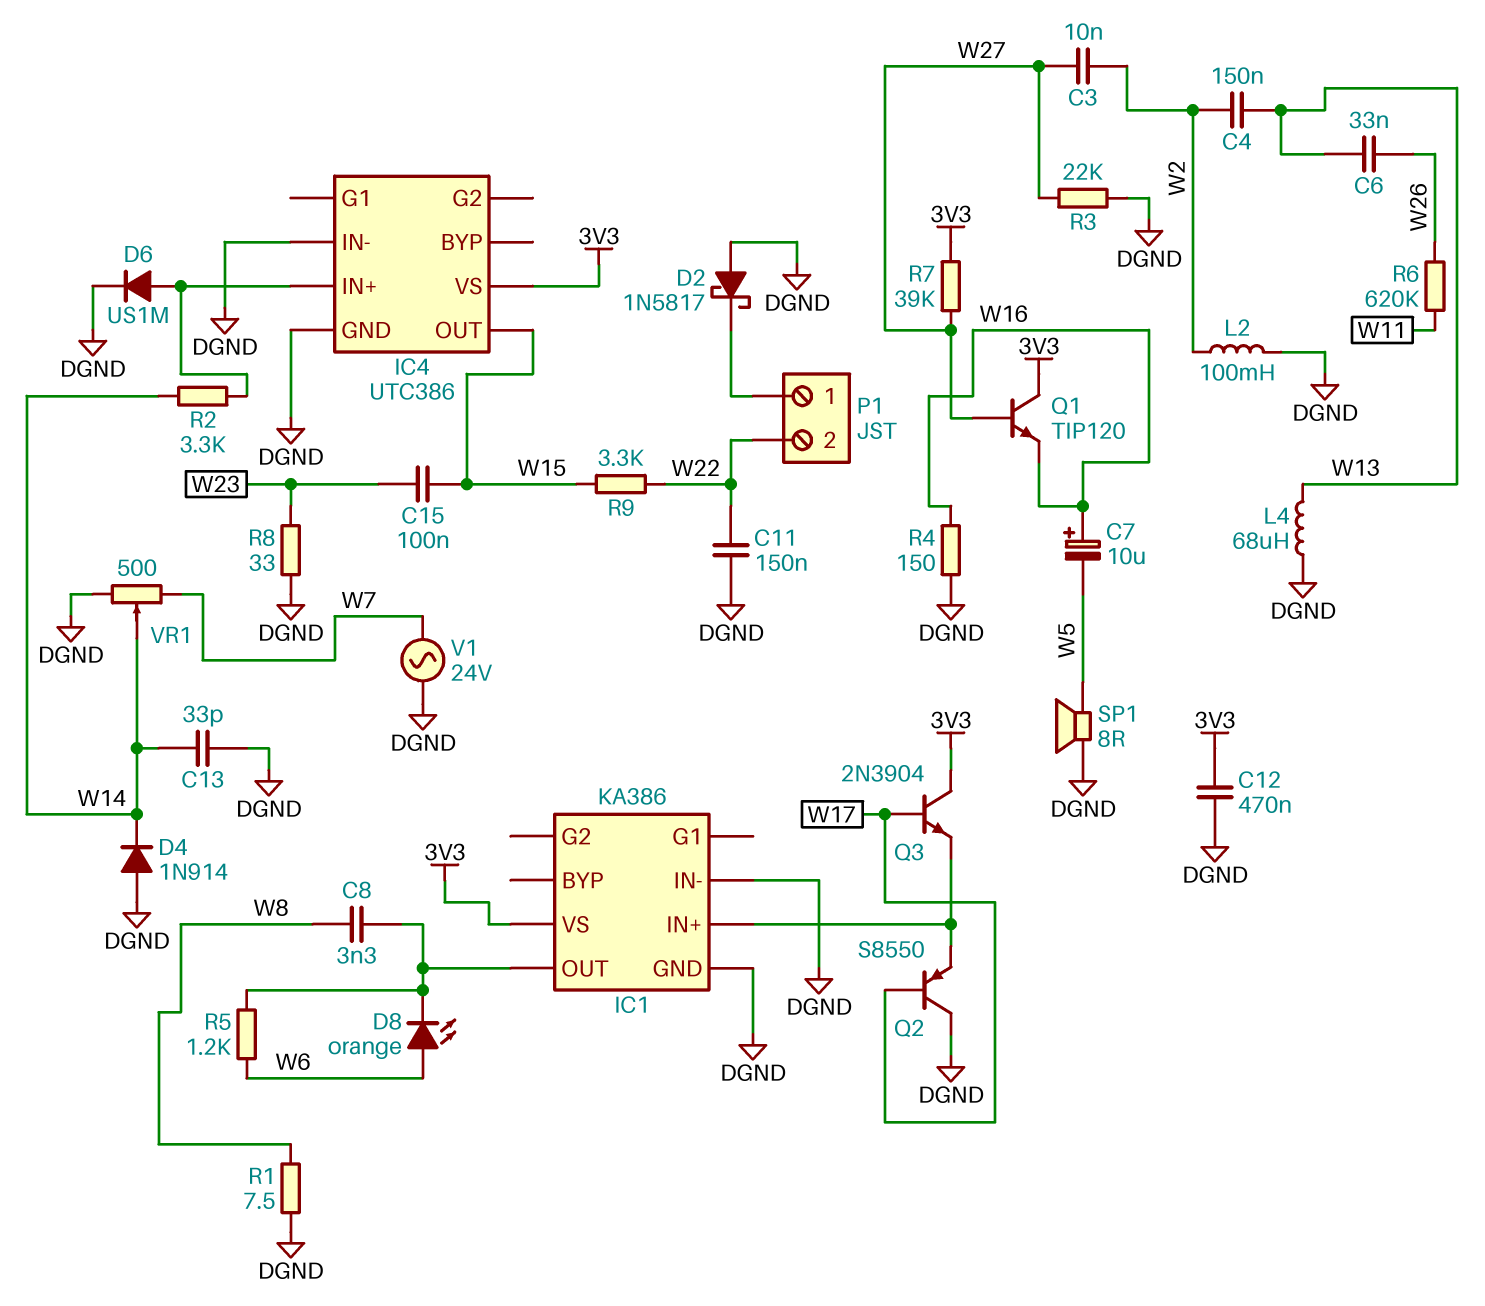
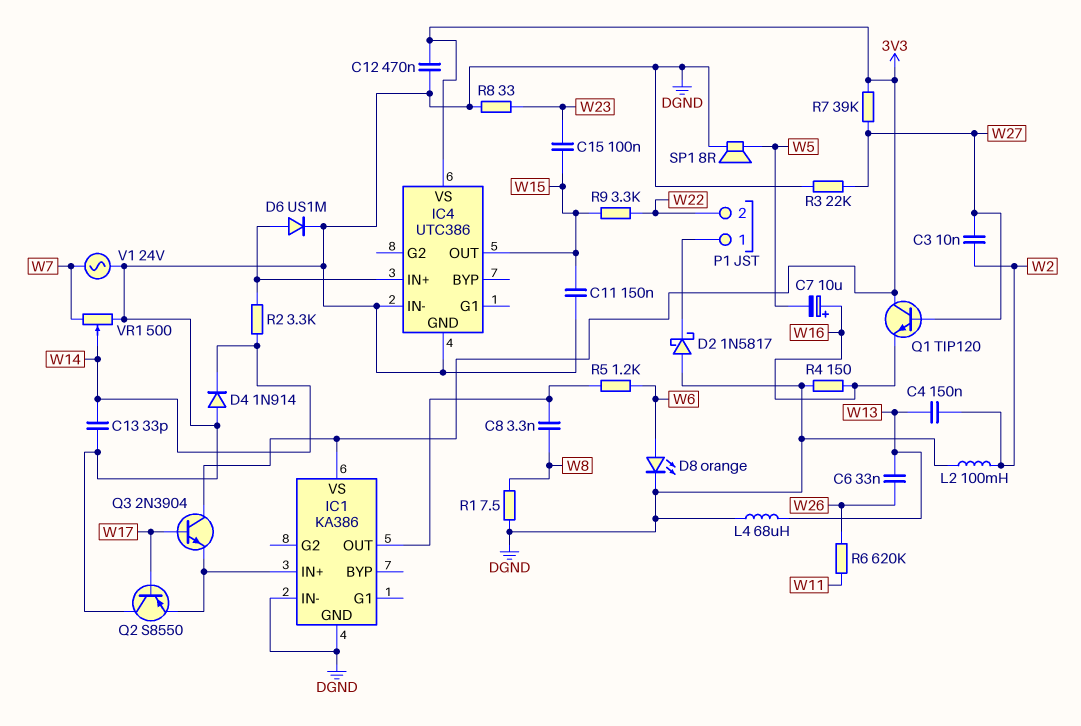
C11: 150nF (DGND, W22) -> 150nF (DGND, W15)
D8: LED orange (A W6, K IC1/OUT) -> LED orange (A W6, K DGND)

